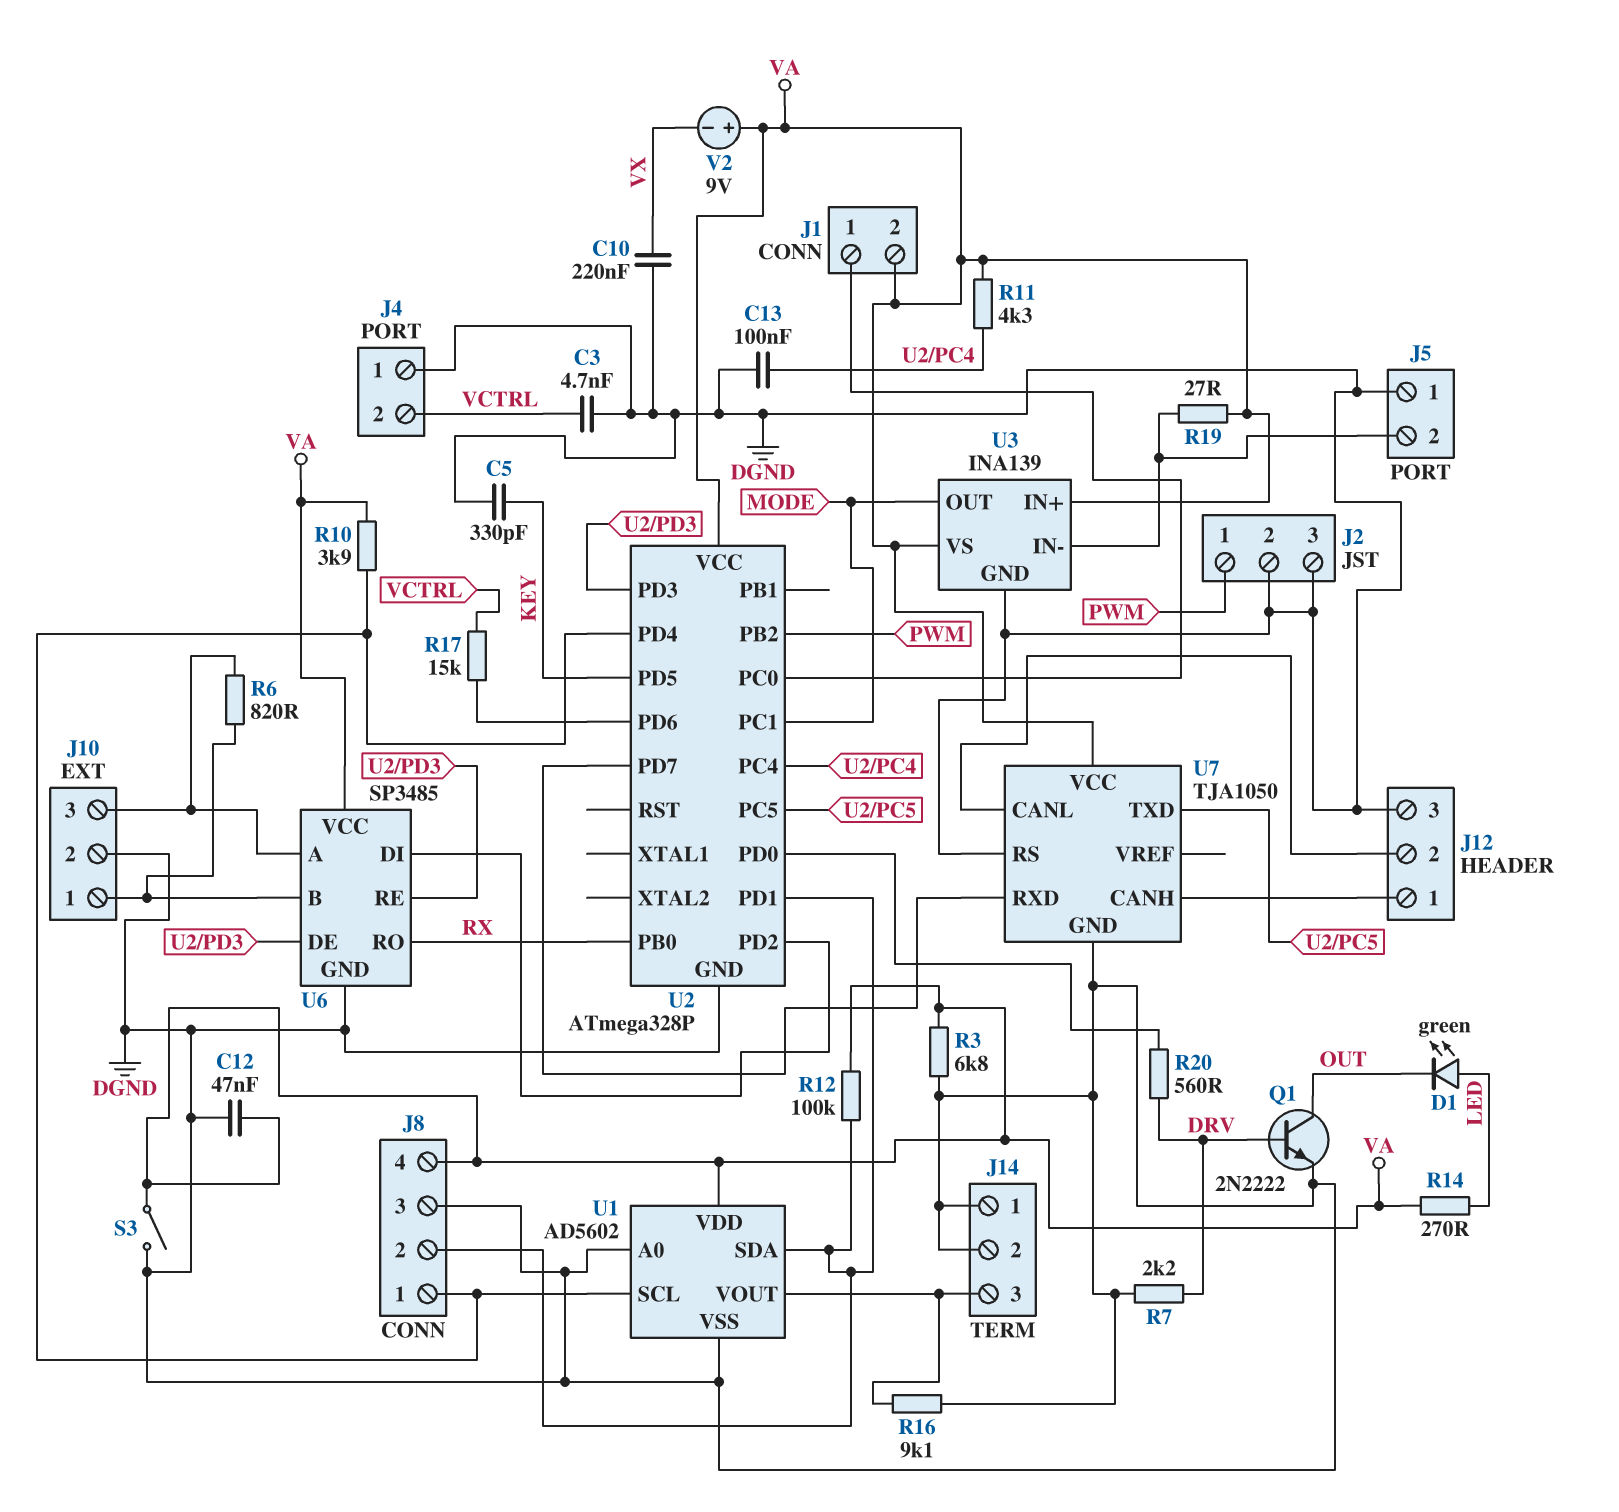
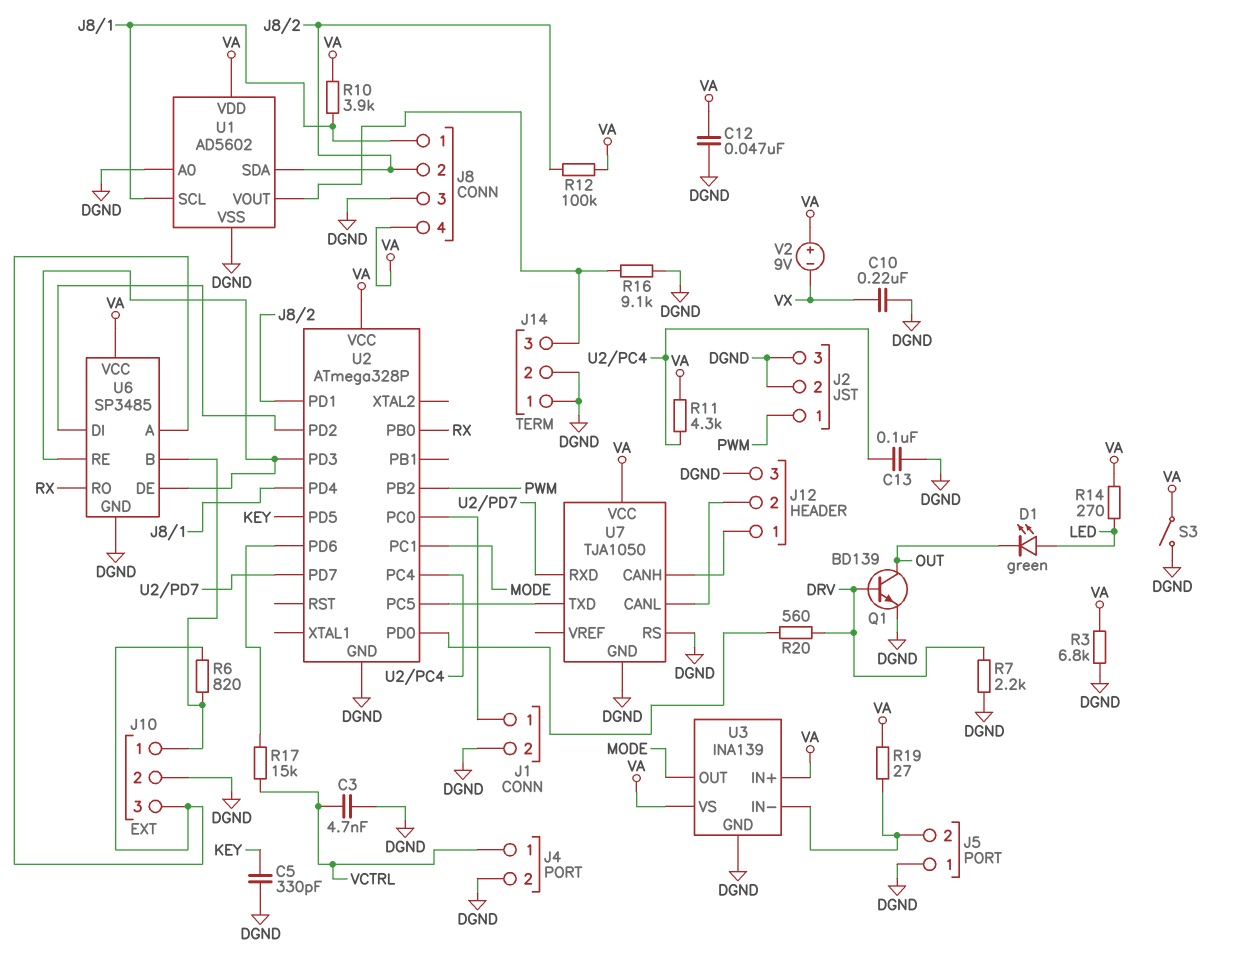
J1 pin 2: VA -> DGND
J4 pin 1: DGND -> VCTRL
J4 pin 2: VCTRL -> DGND
Q1: NPN 2N2222 (B DRV, C OUT, E DGND) -> NPN BD139 (B DRV, C OUT, E DGND)

